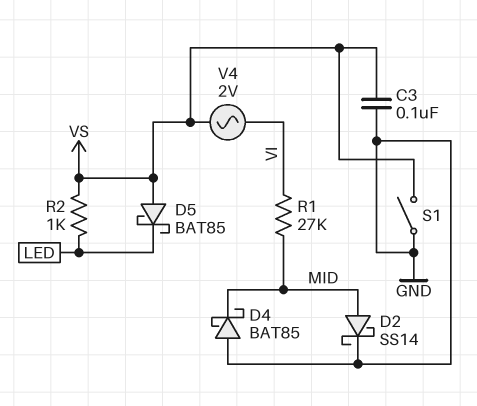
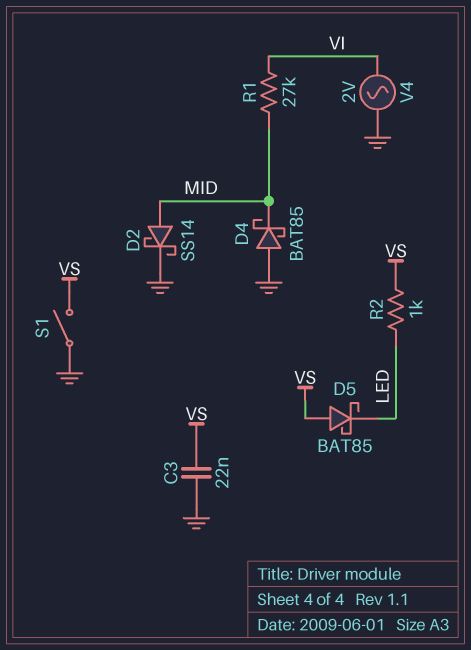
C3: 100nF (GND, VS) -> 22nF (GND, VS)
V4: AC 2V (VI, VS) -> AC 2V (GND, VI)

